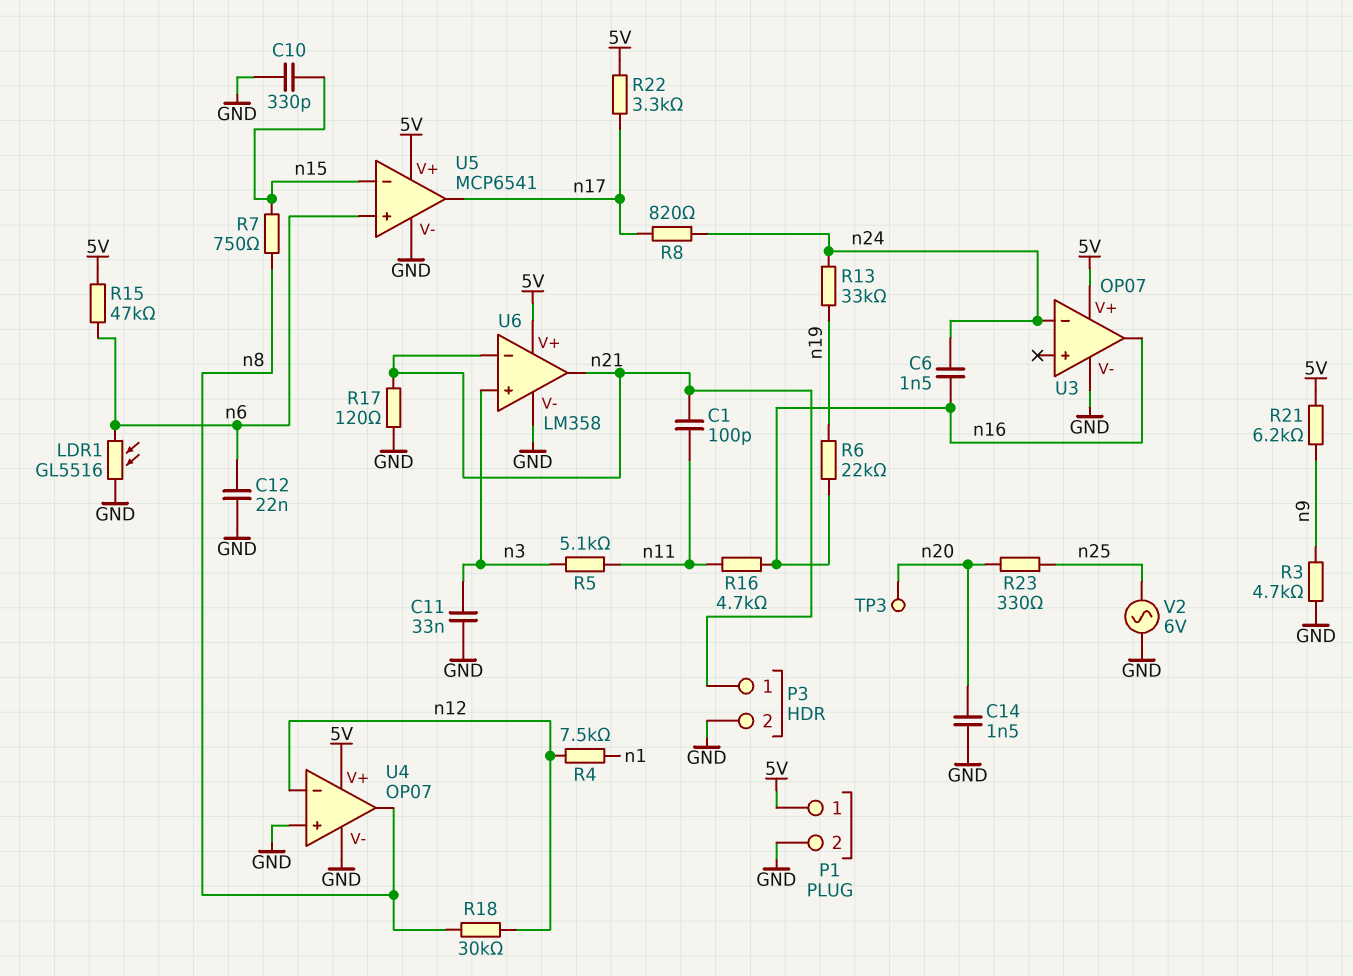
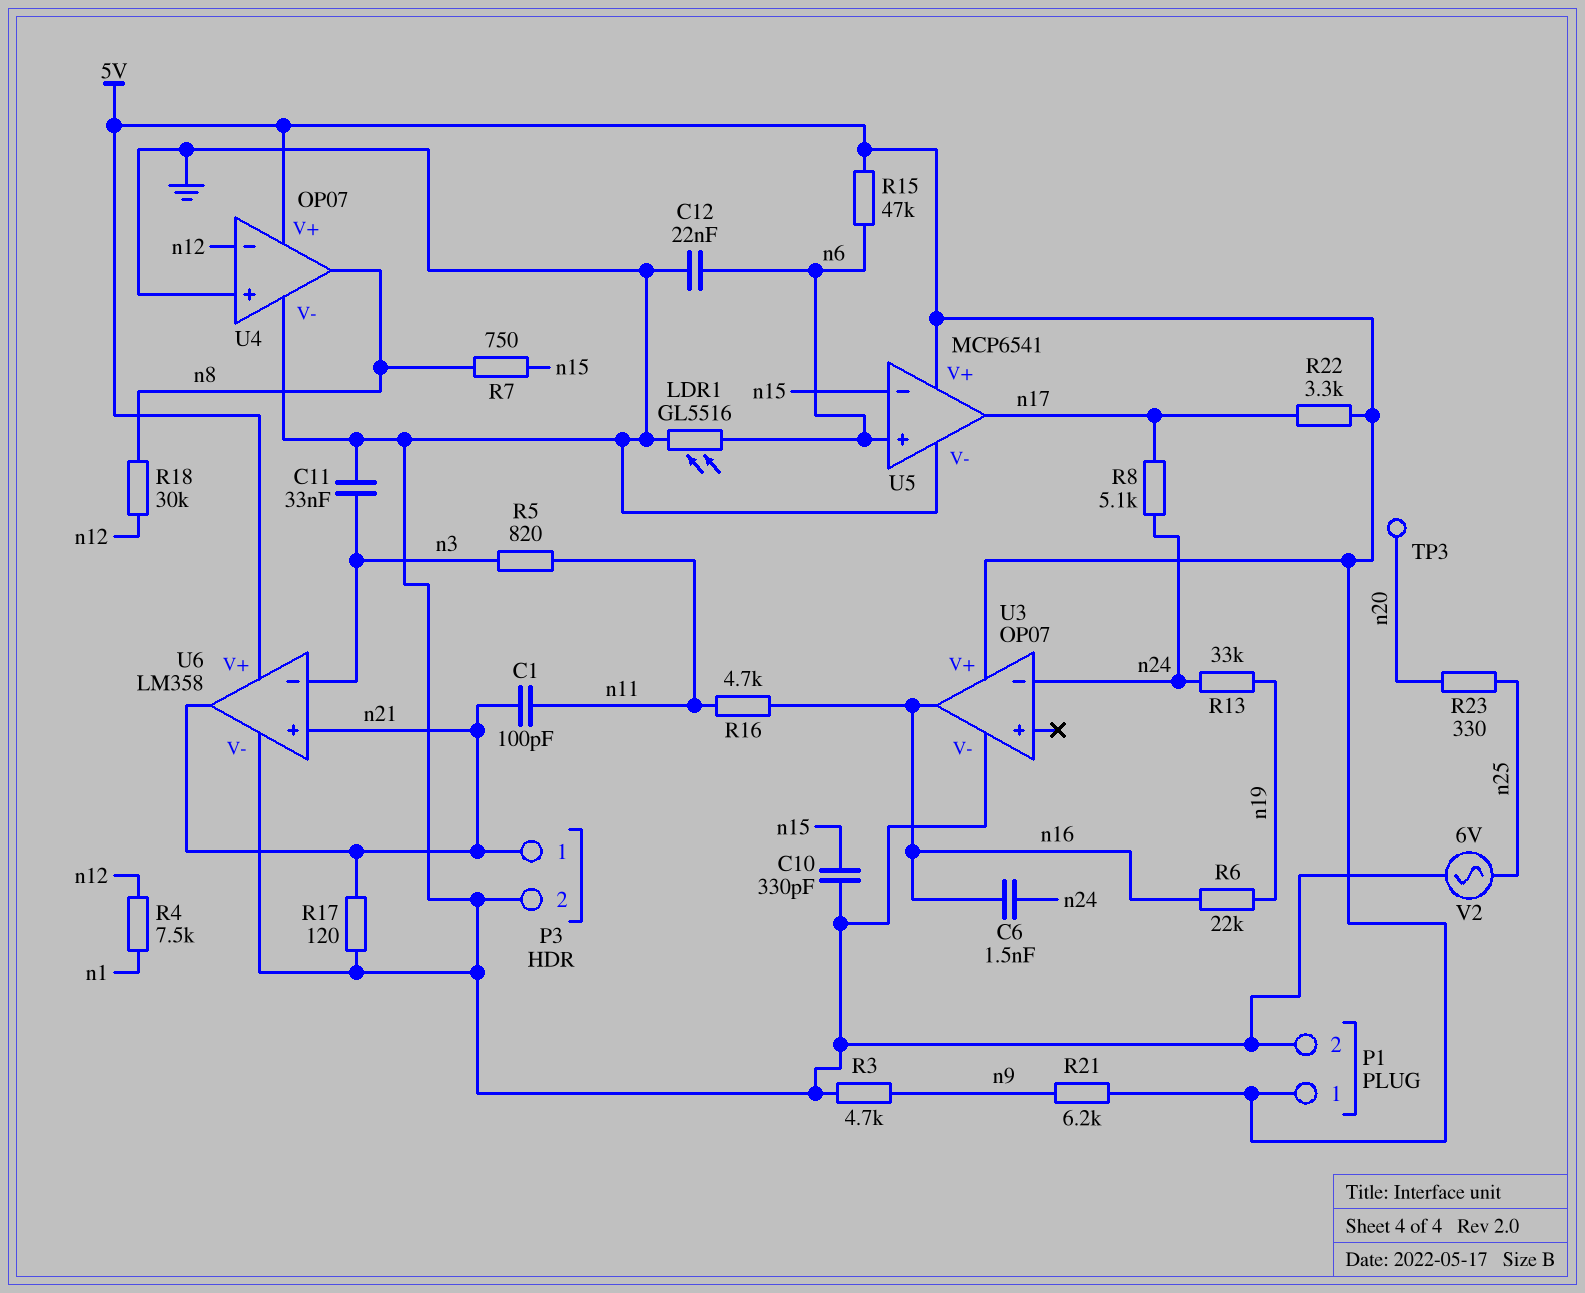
C14: 1.5nF (GND, n20) -> none
R5: 5.1k (n3, n11) -> 820 (n3, n11)
R8: 820 (n17, n24) -> 5.1k (n17, n24)
U6 pin in+: n3 -> n21
U6 pin in-: n21 -> n3

